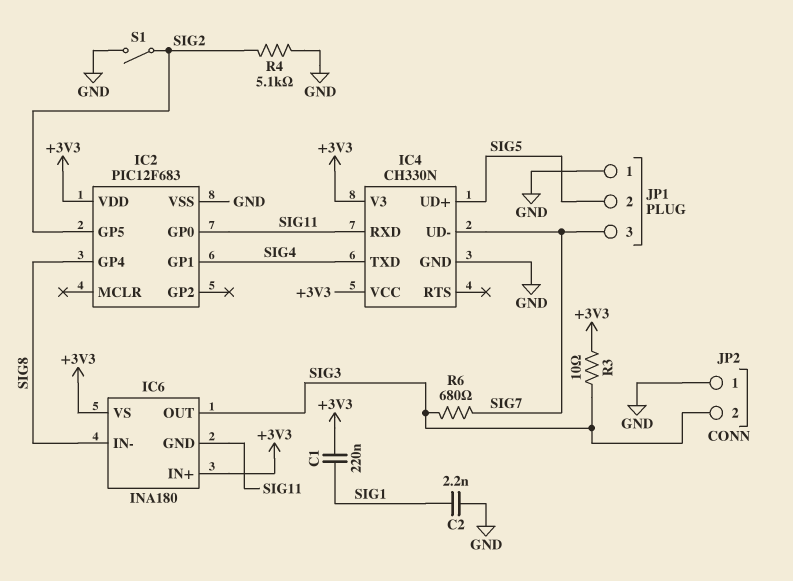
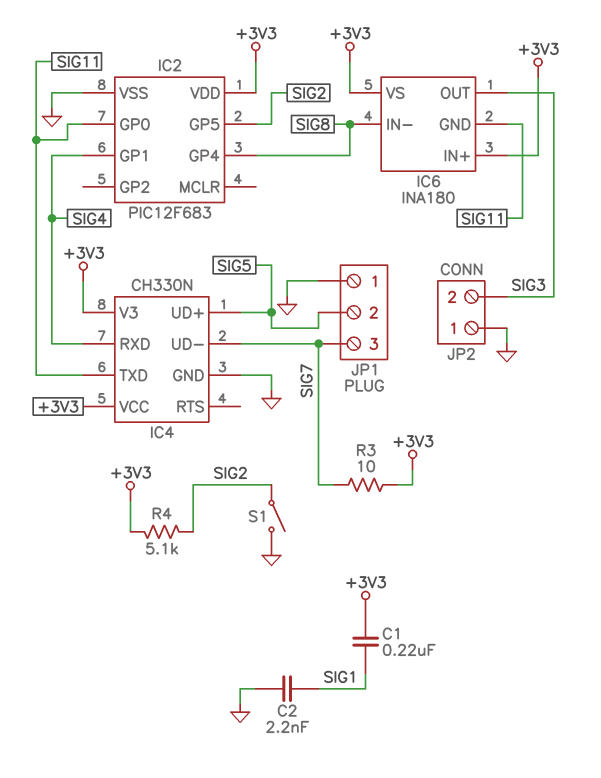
IC4 pin RXD: SIG11 -> SIG4
IC4 pin TXD: SIG4 -> SIG11
R3: 10 (+3V3, SIG3) -> 10 (+3V3, SIG7)
R4: 5.1k (GND, SIG2) -> 5.1k (+3V3, SIG2)
R6: 680 (SIG3, SIG7) -> none

